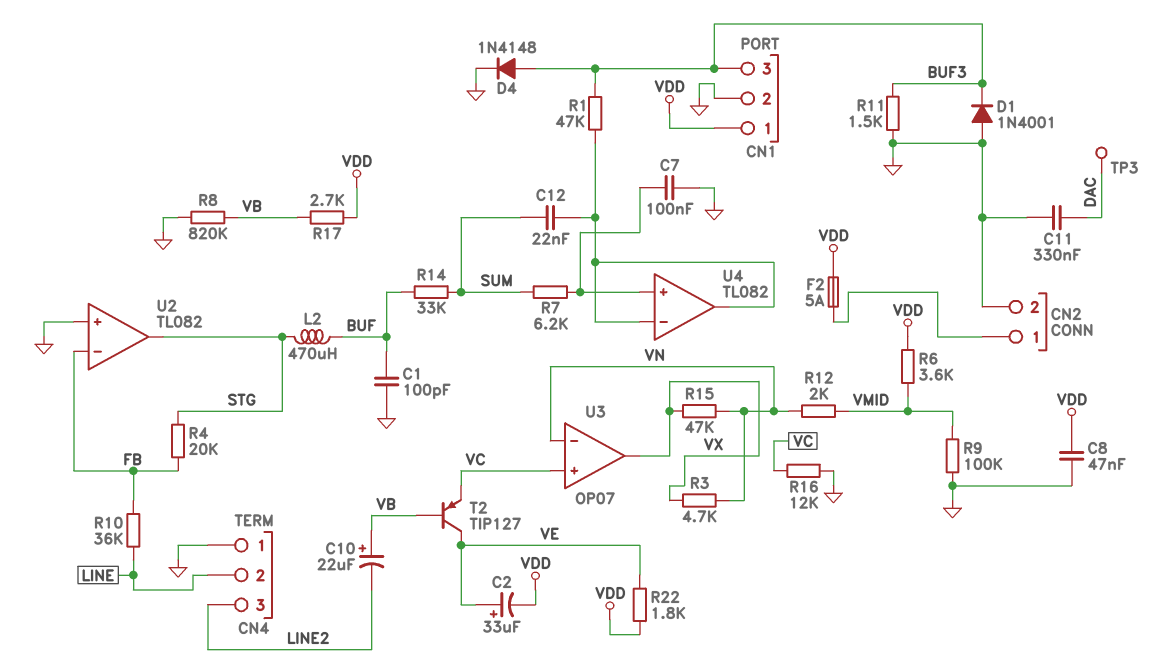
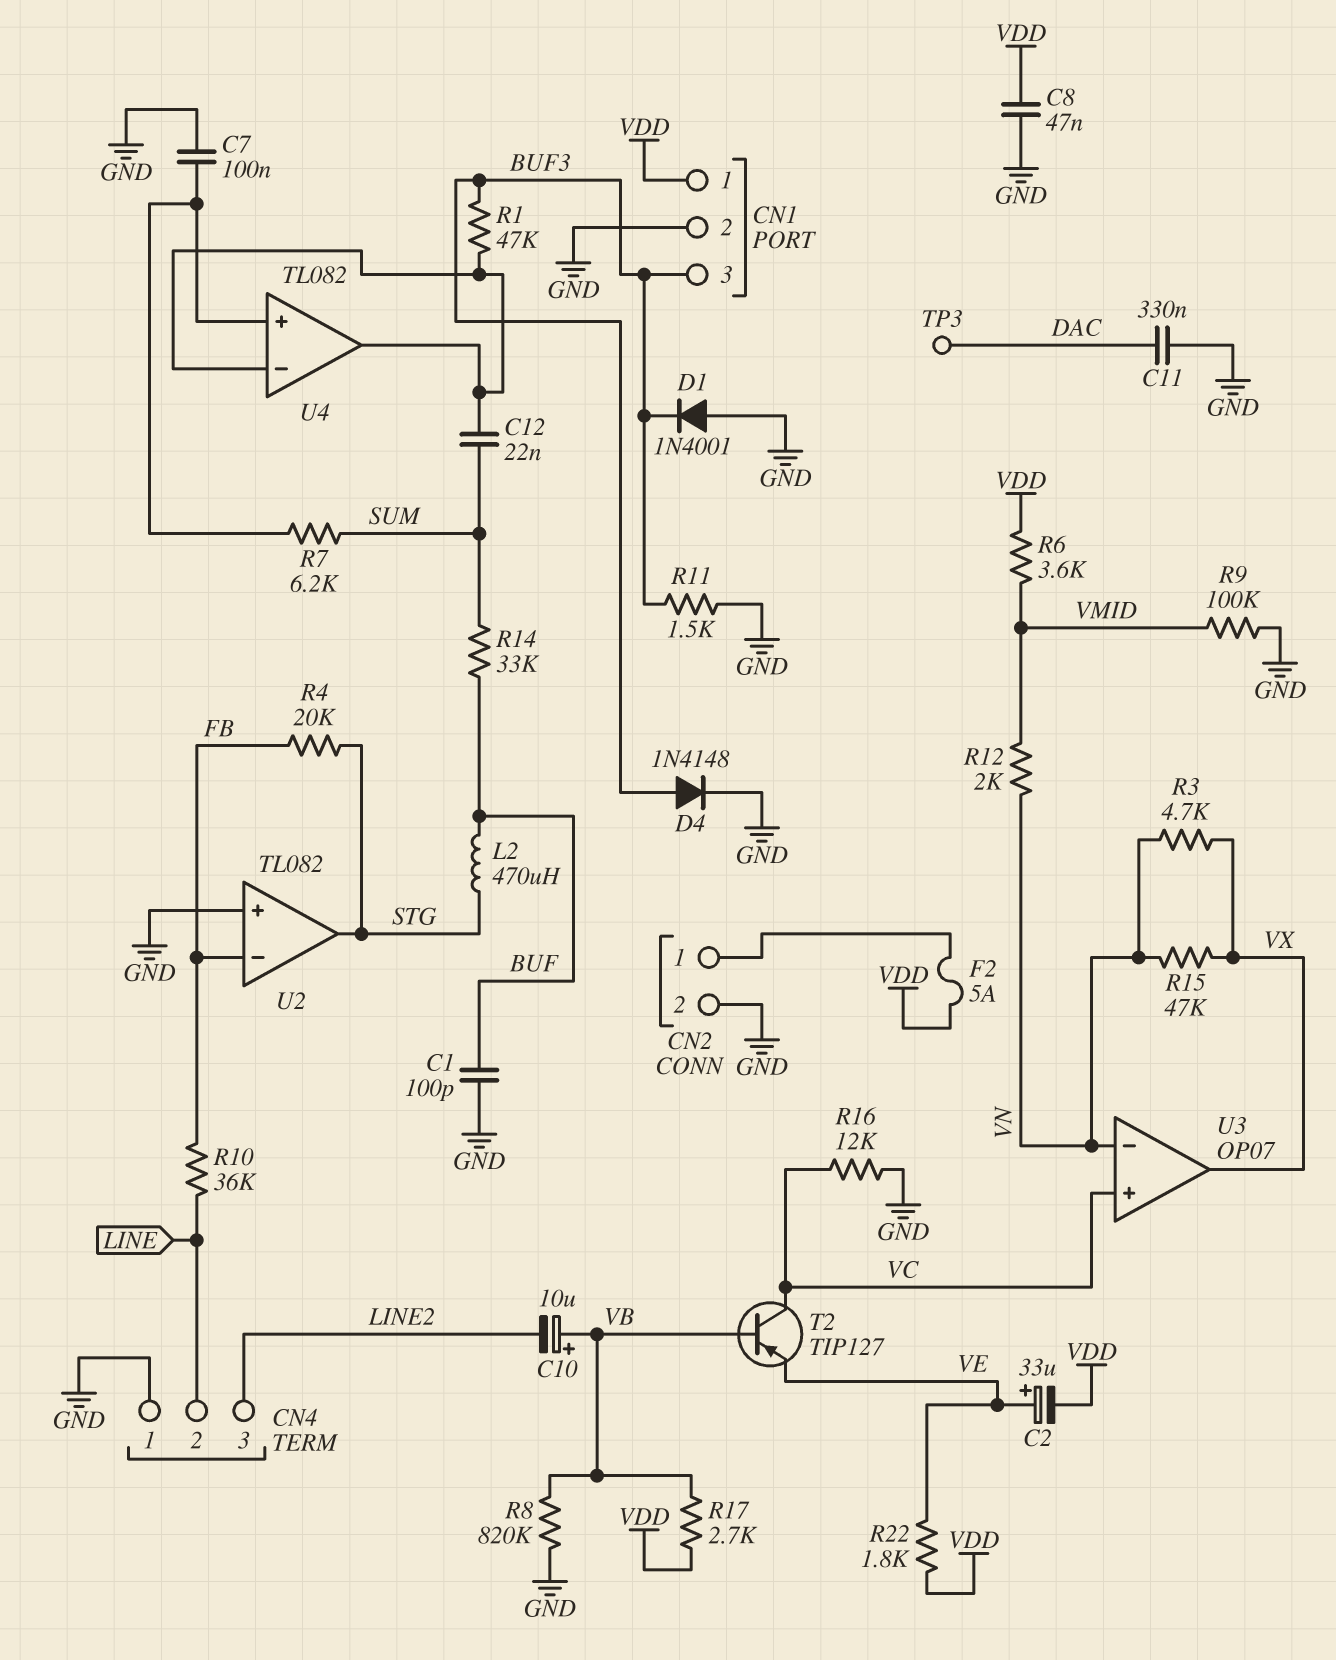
C10: 22uF (plus VB, minus LINE2) -> 10uF (plus VB, minus LINE2)
T2: PNP TIP127 (B VB, C VE, E VC) -> PNP TIP127 (B VB, C VC, E VE)

